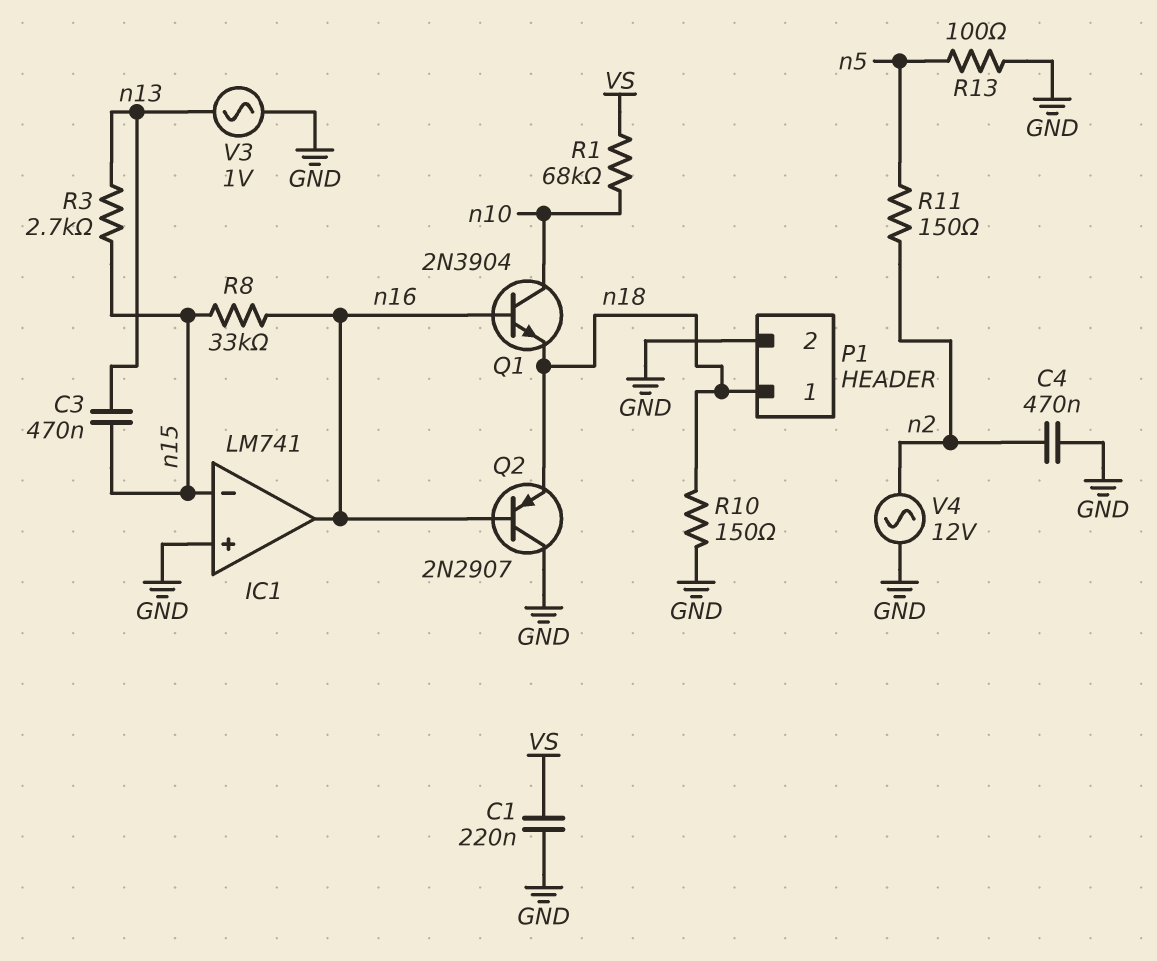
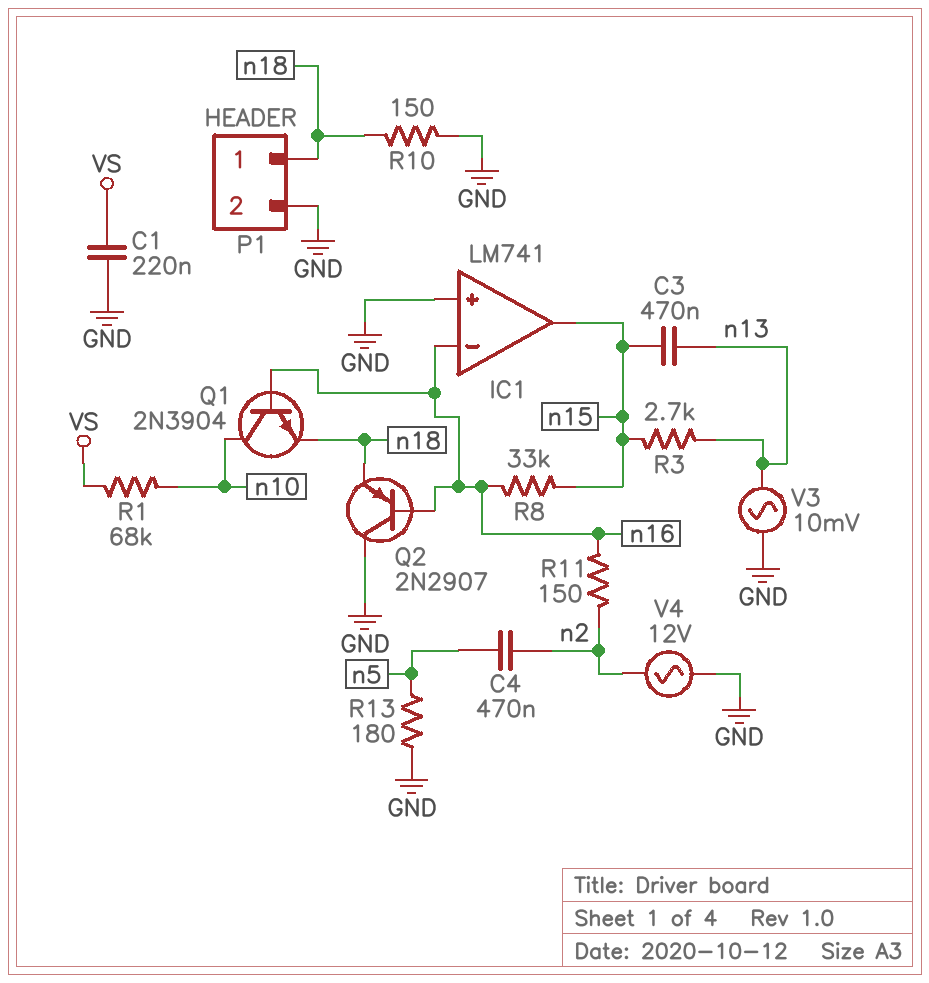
C4: 470nF (GND, n2) -> 470nF (n2, n5)
IC1 pin in-: n15 -> n16
IC1 pin out: n16 -> n15
R11: 150 (n2, n5) -> 150 (n2, n16)
R13: 100 (GND, n5) -> 180 (GND, n5)
V3: AC 1V (GND, n13) -> AC 10mV (GND, n13)

